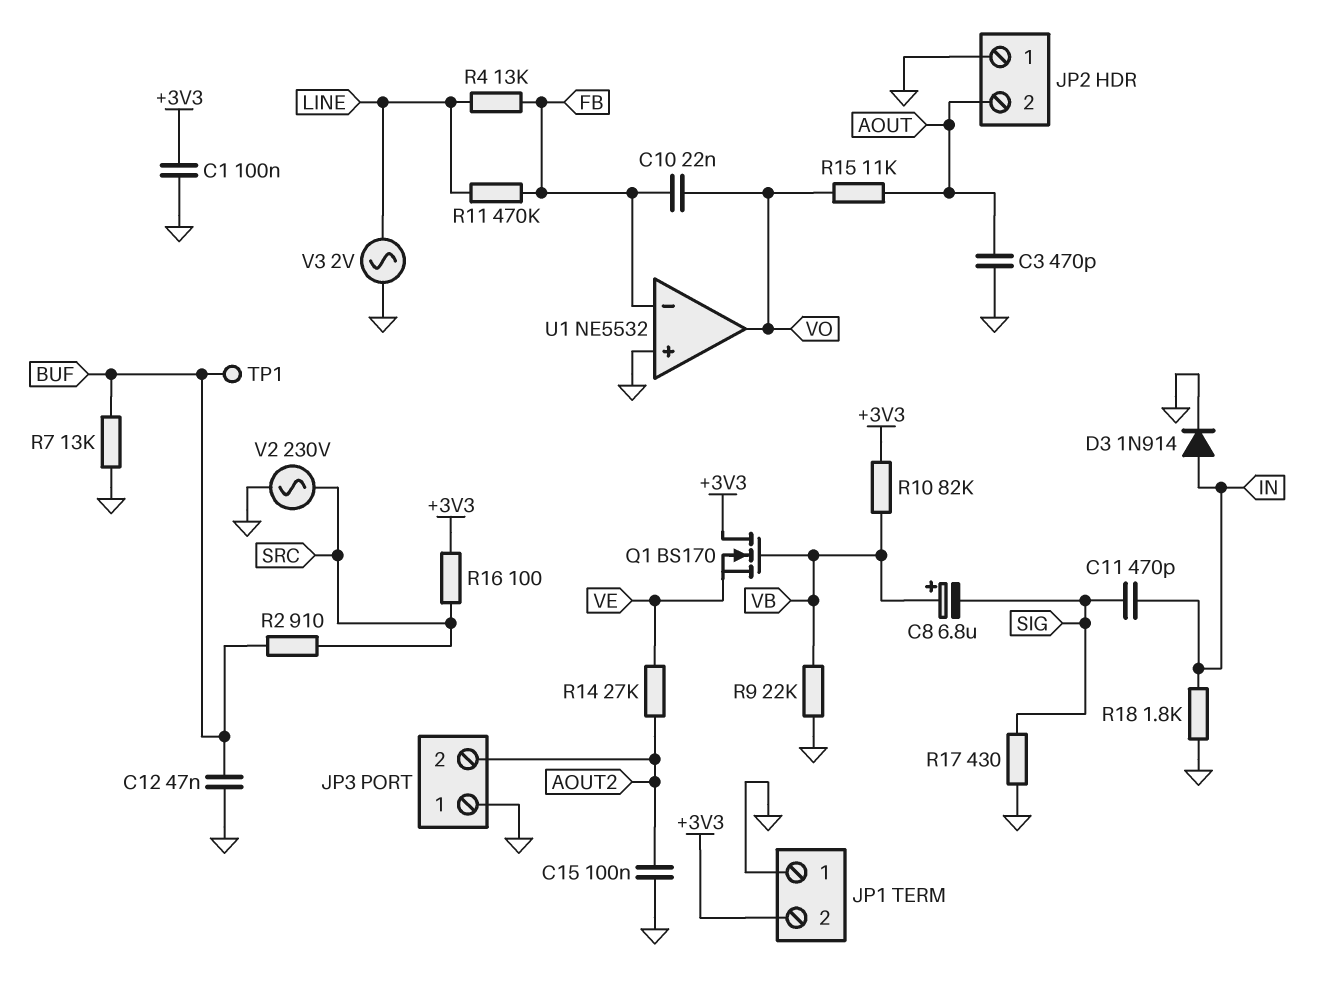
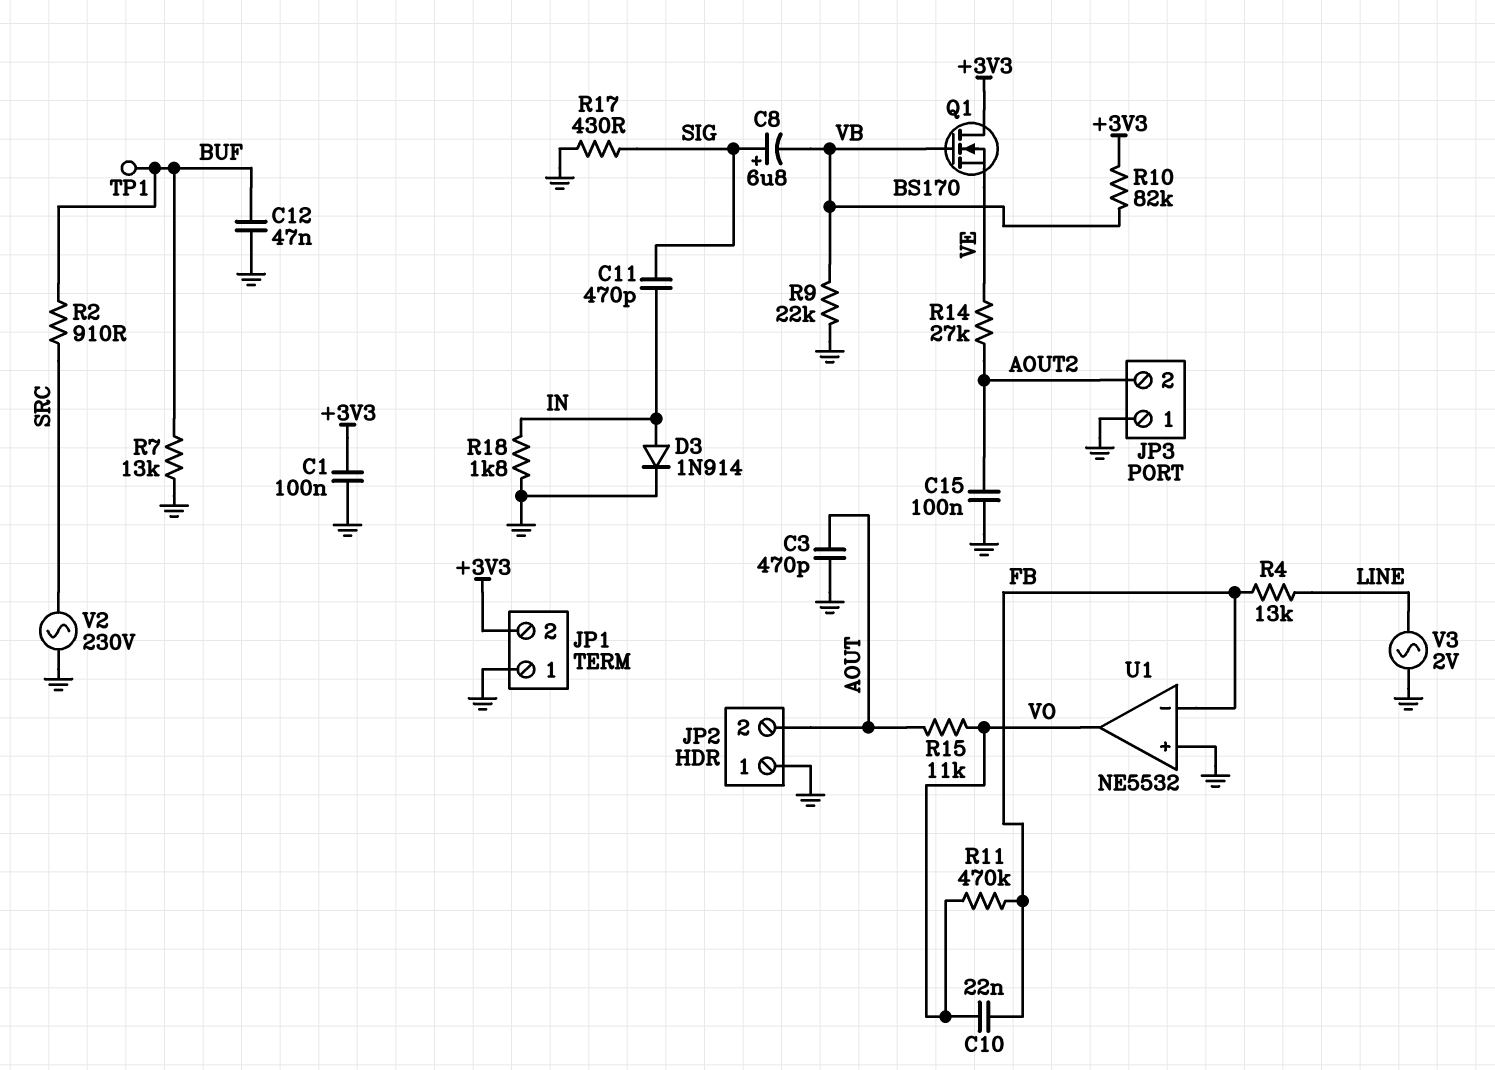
C8: 6.8uF (plus VB, minus SIG) -> 6.8uF (plus SIG, minus VB)
R11: 470k (FB, LINE) -> 470k (FB, VO)
R16: 100 (+3V3, SRC) -> none

